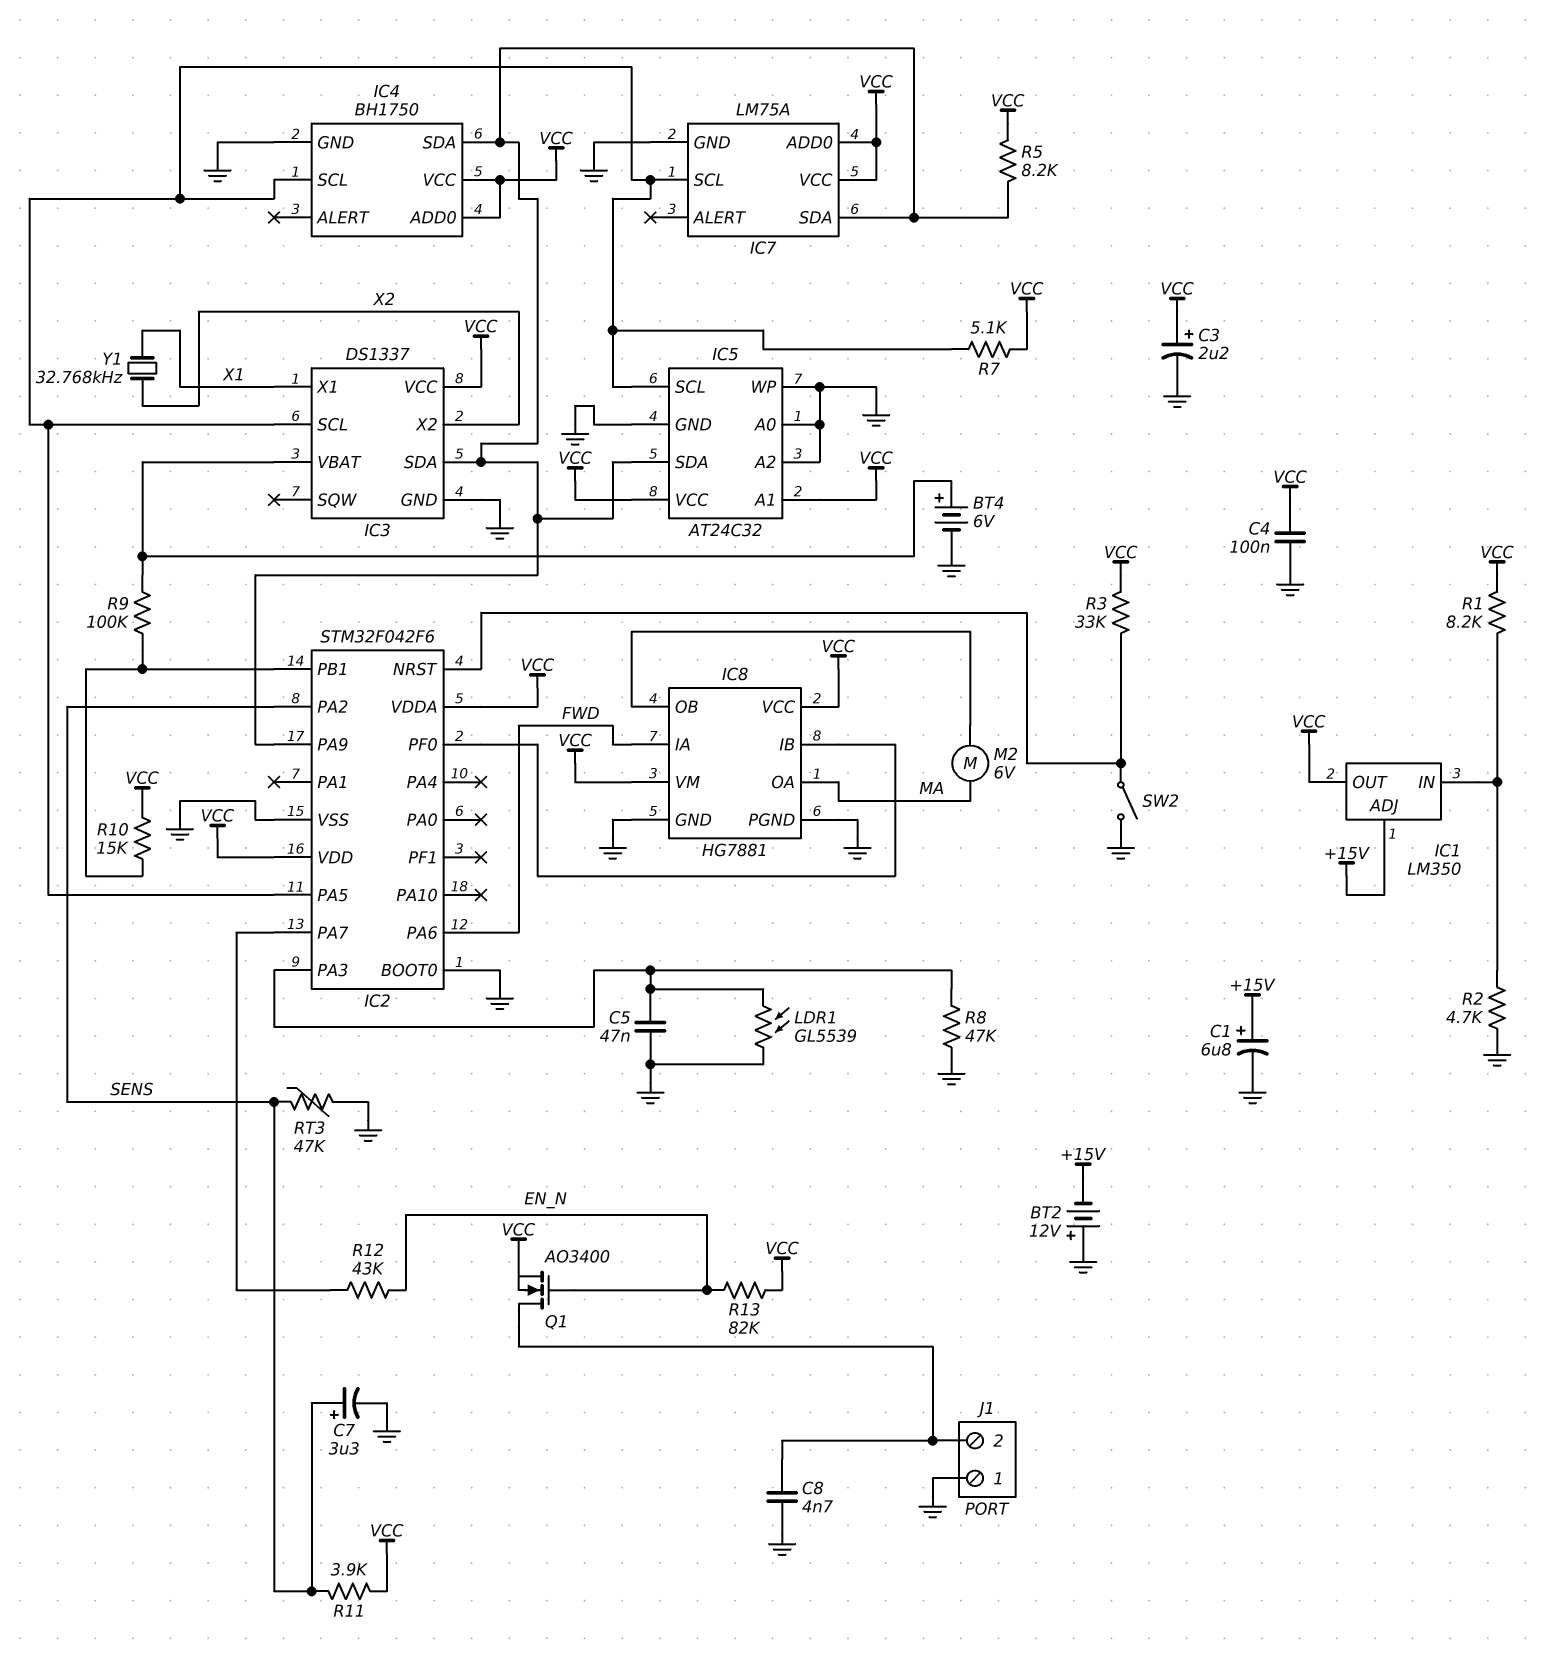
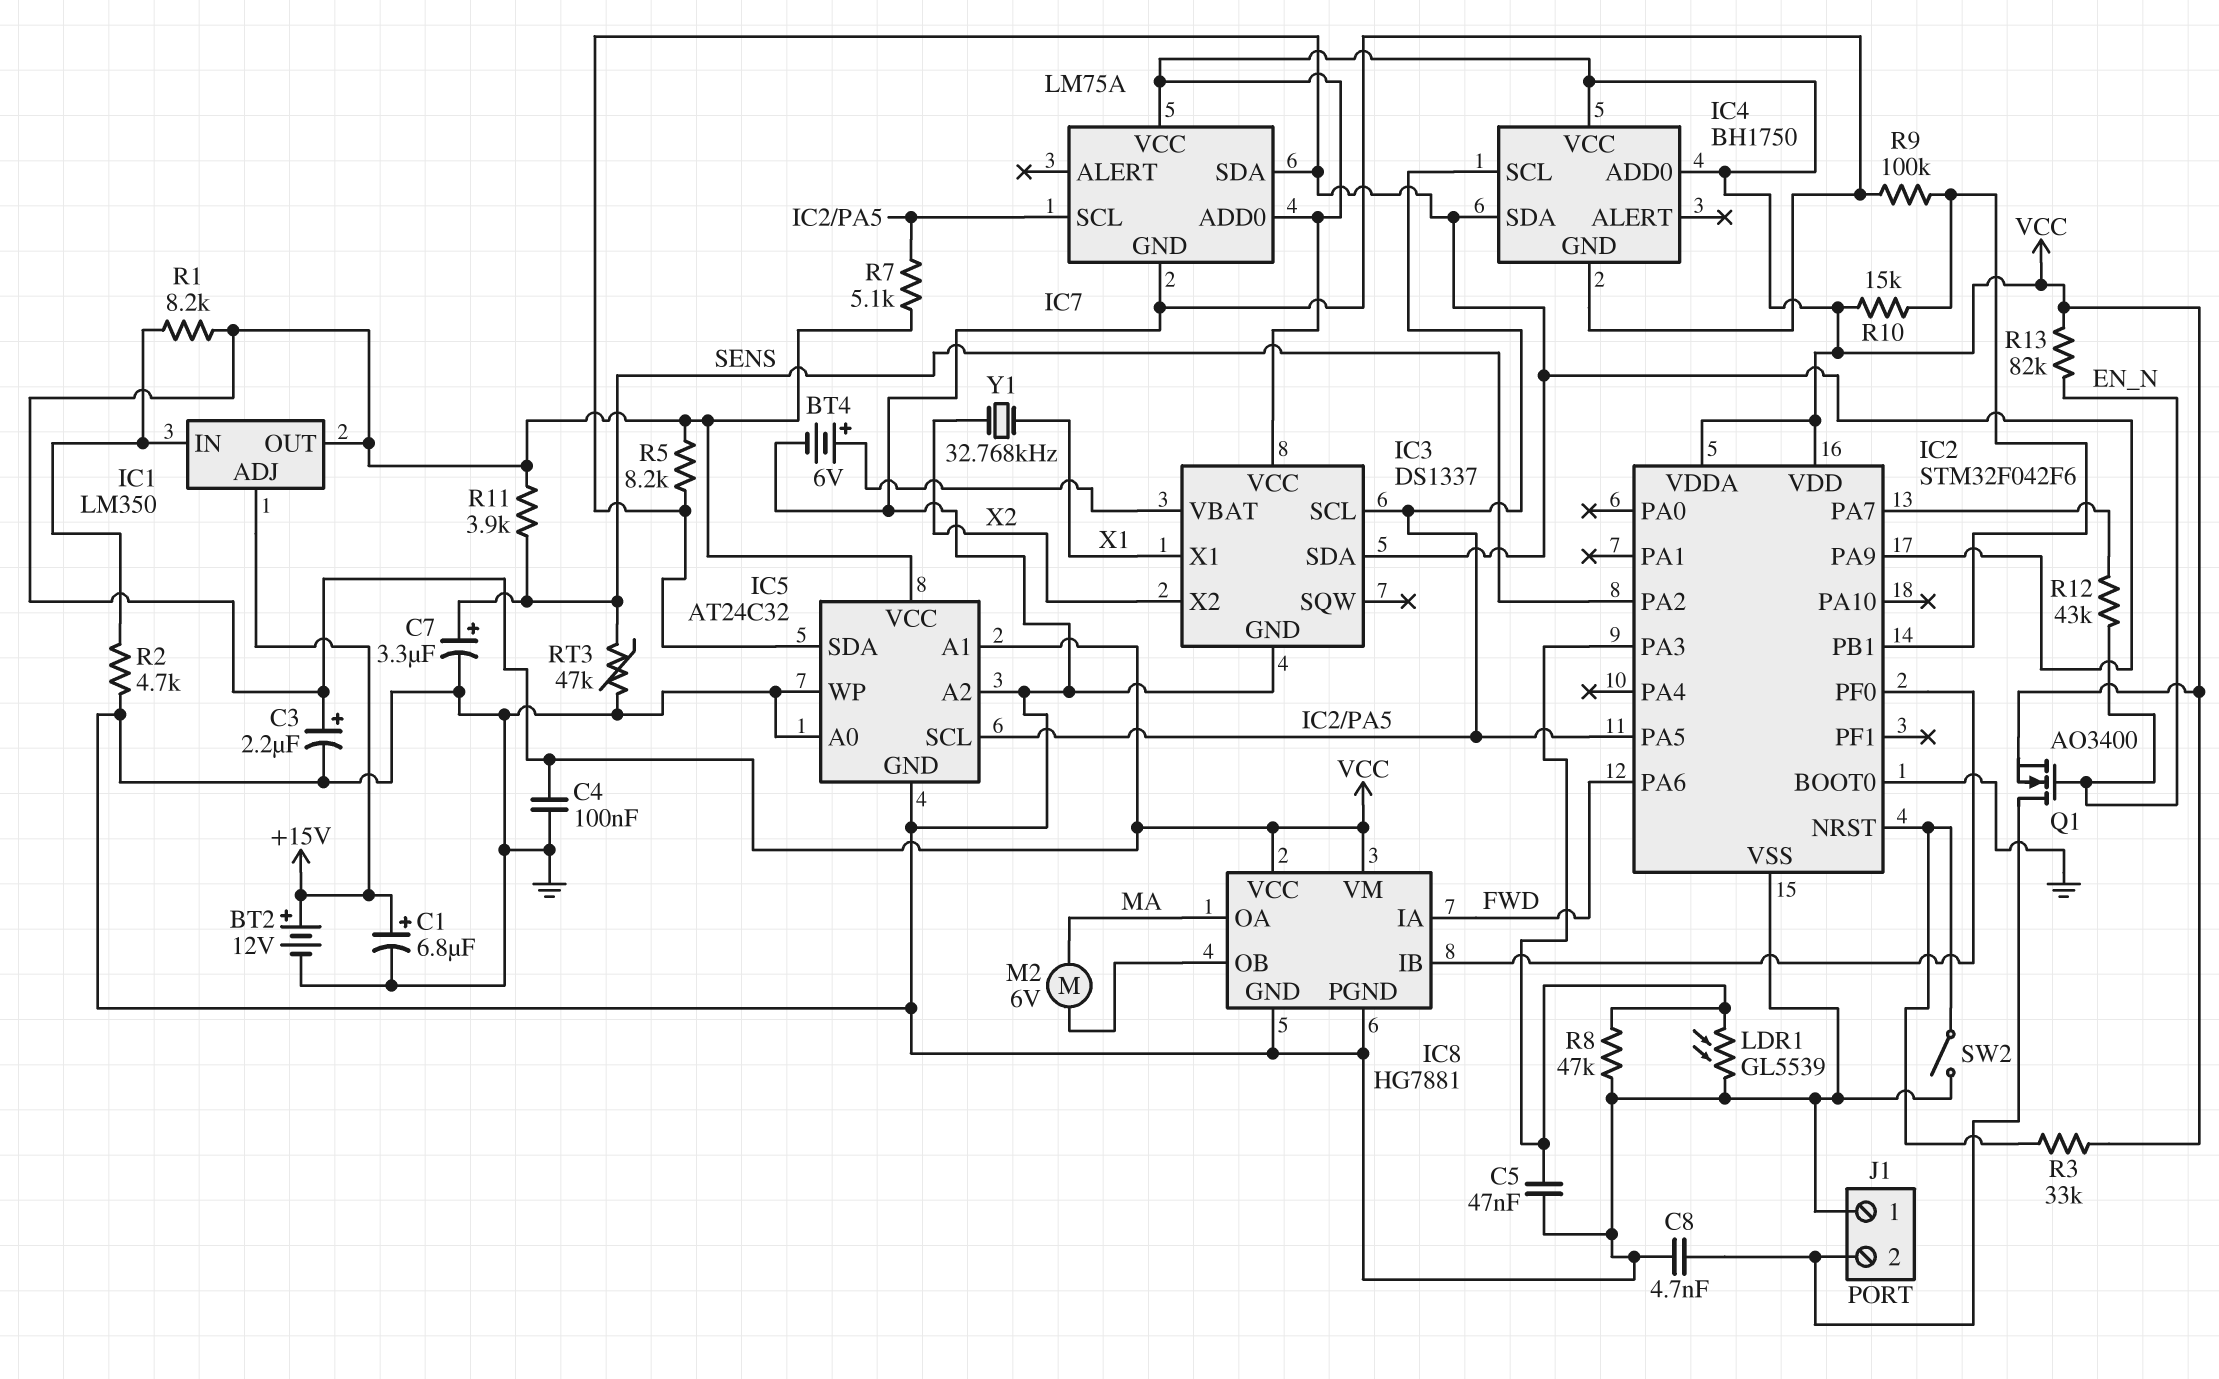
BT2: 12V (plus GND, minus +15V) -> 12V (plus +15V, minus GND)
R9: 100k (IC2/PB1, IC3/VBAT) -> 100k (GND, IC2/PB1)

